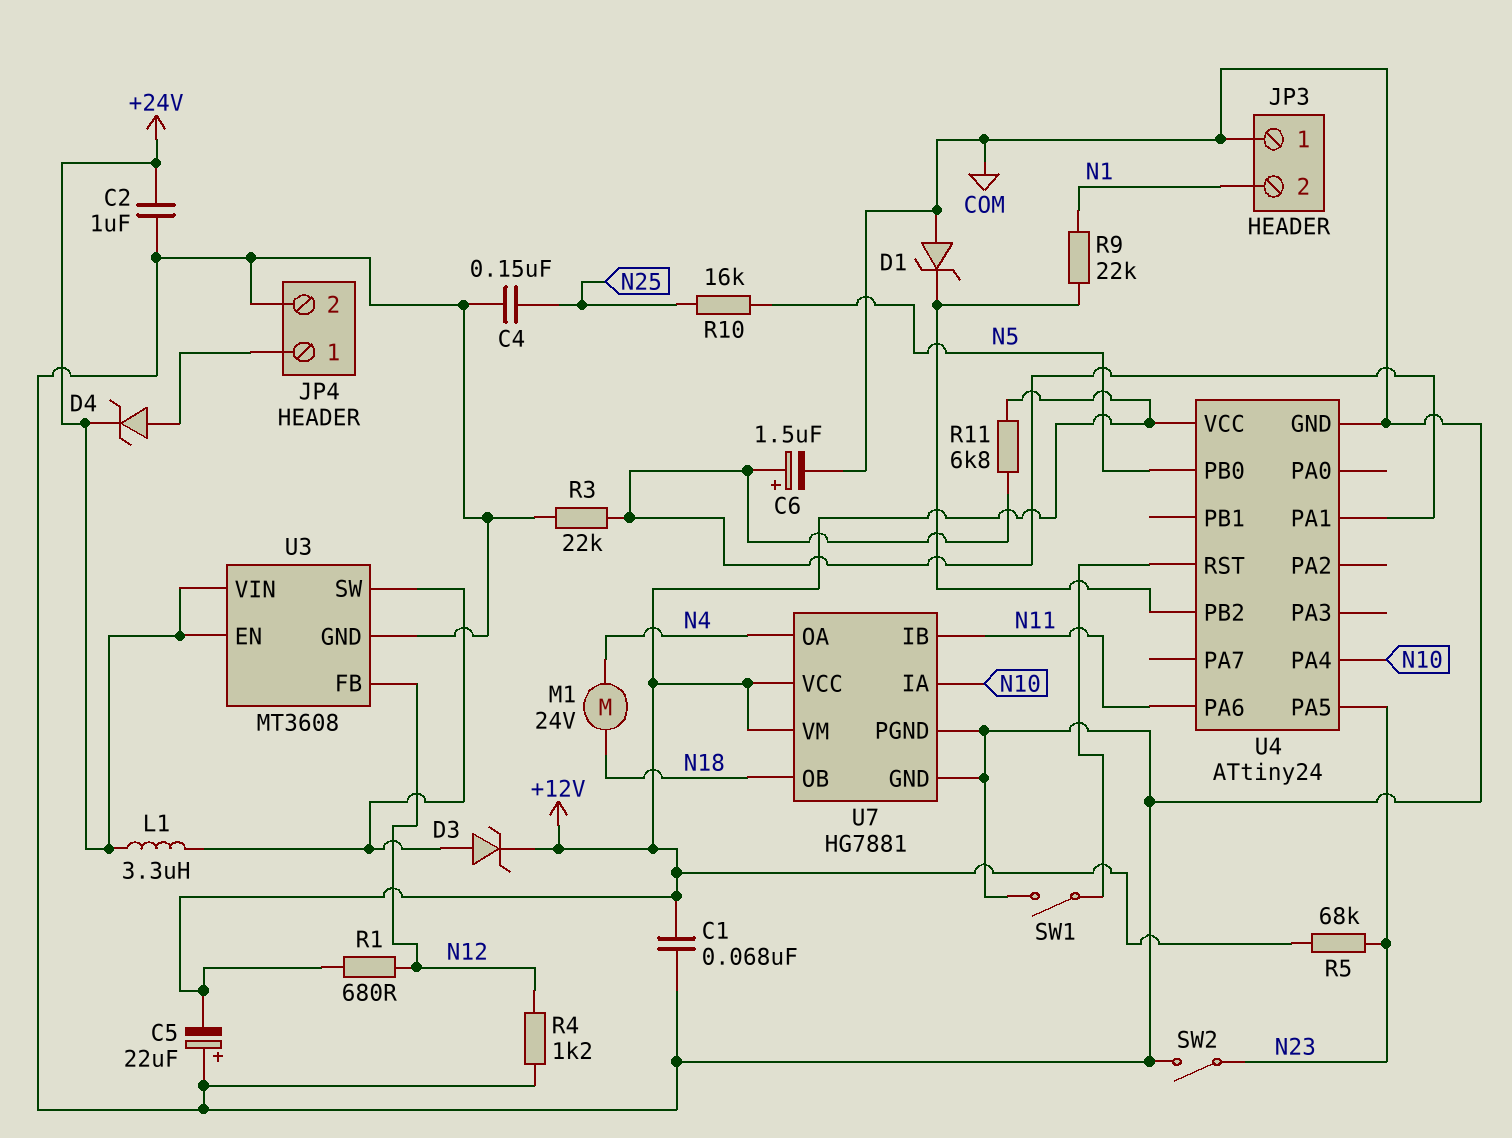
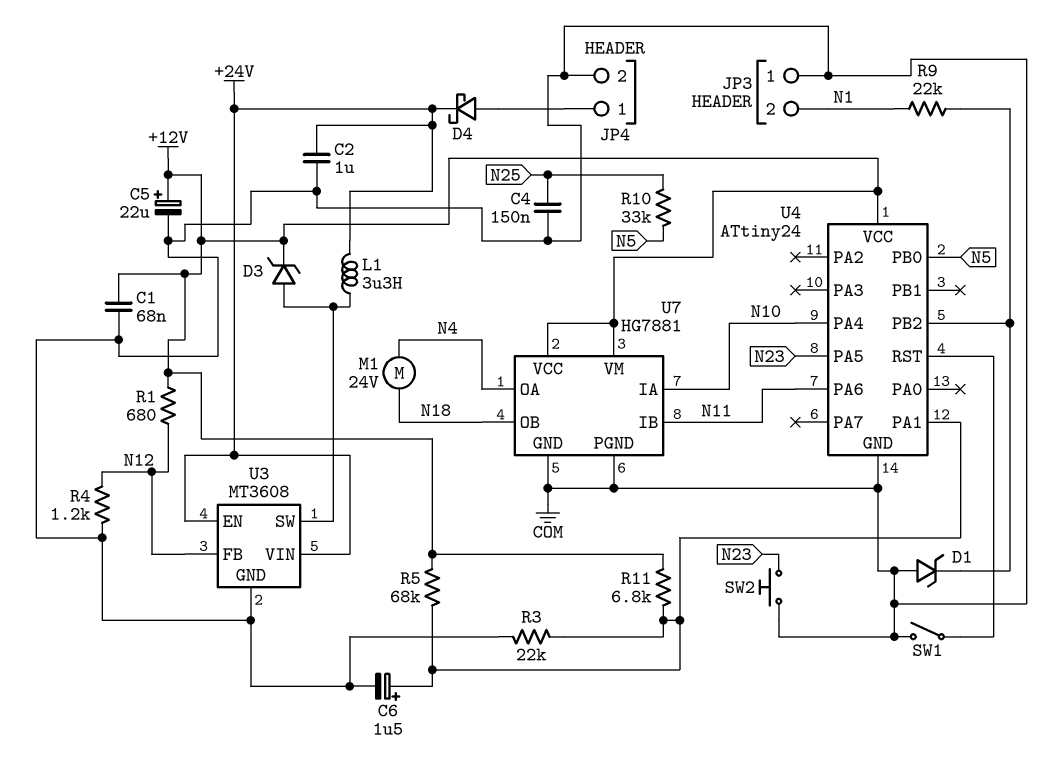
C5: 22uF (plus COM, minus +12V) -> 22uF (plus +12V, minus COM)
D4: zener (A JP4/1, K +24V) -> schottky (A JP4/1, K +24V)
R5: 68k (+12V, N23) -> 68k (+12V, U4/PA1)
R10: 16k (N5, N25) -> 33k (N5, N25)
SW2: switch (COM, N23) -> button (COM, N23)

